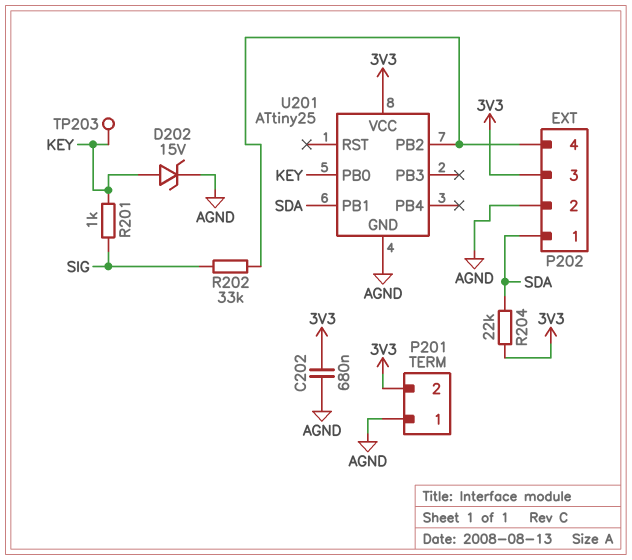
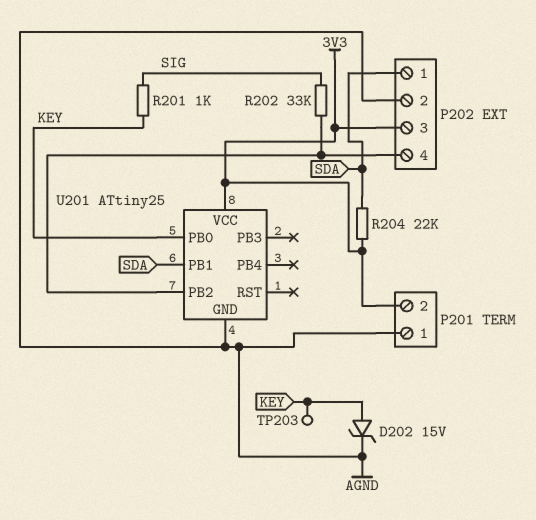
C202: 680nF (3V3, AGND) -> none

